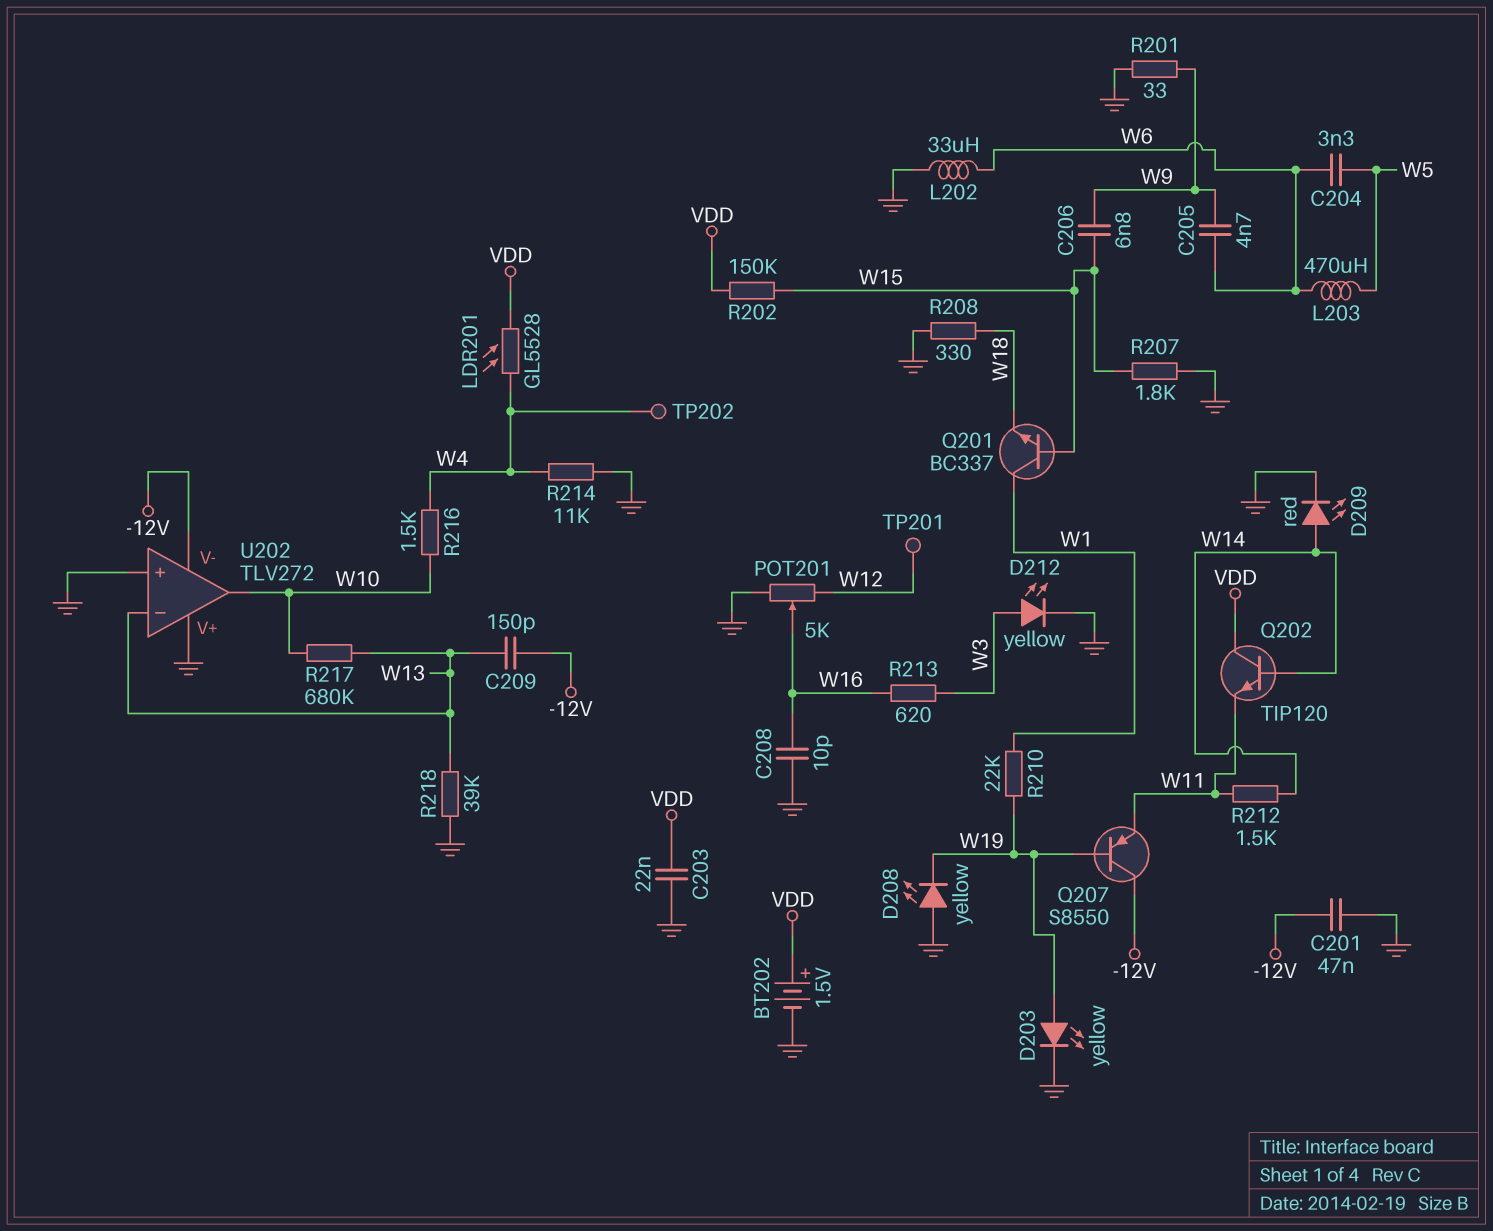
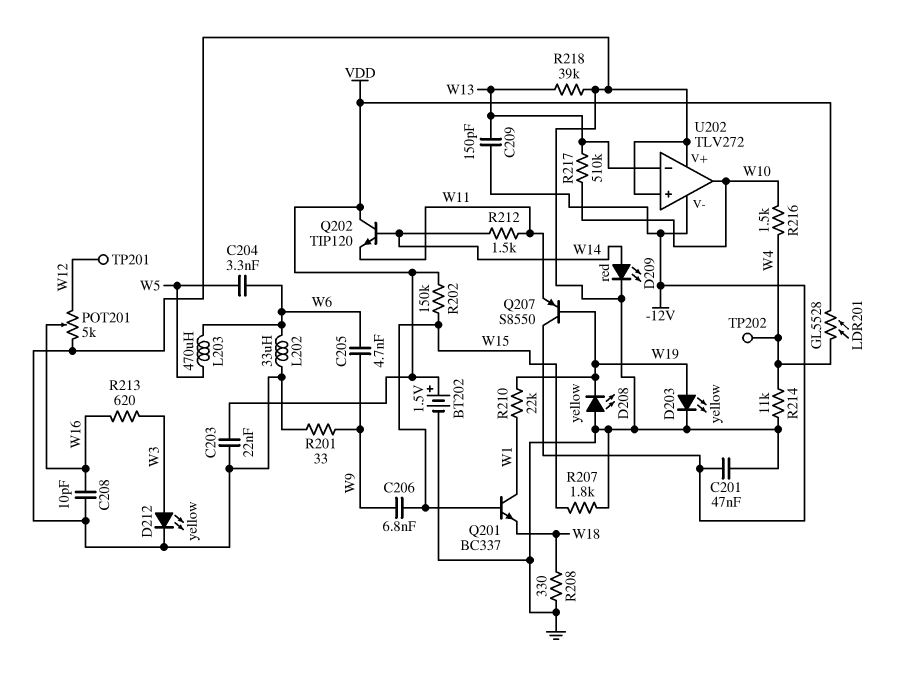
R217: 680k (W10, W13) -> 510k (W10, W13)

